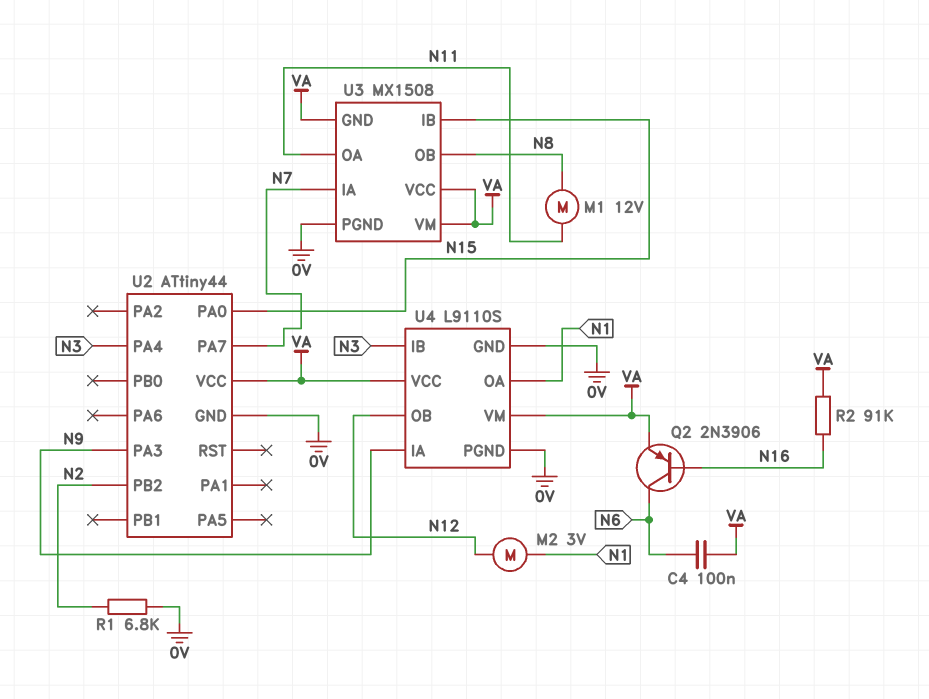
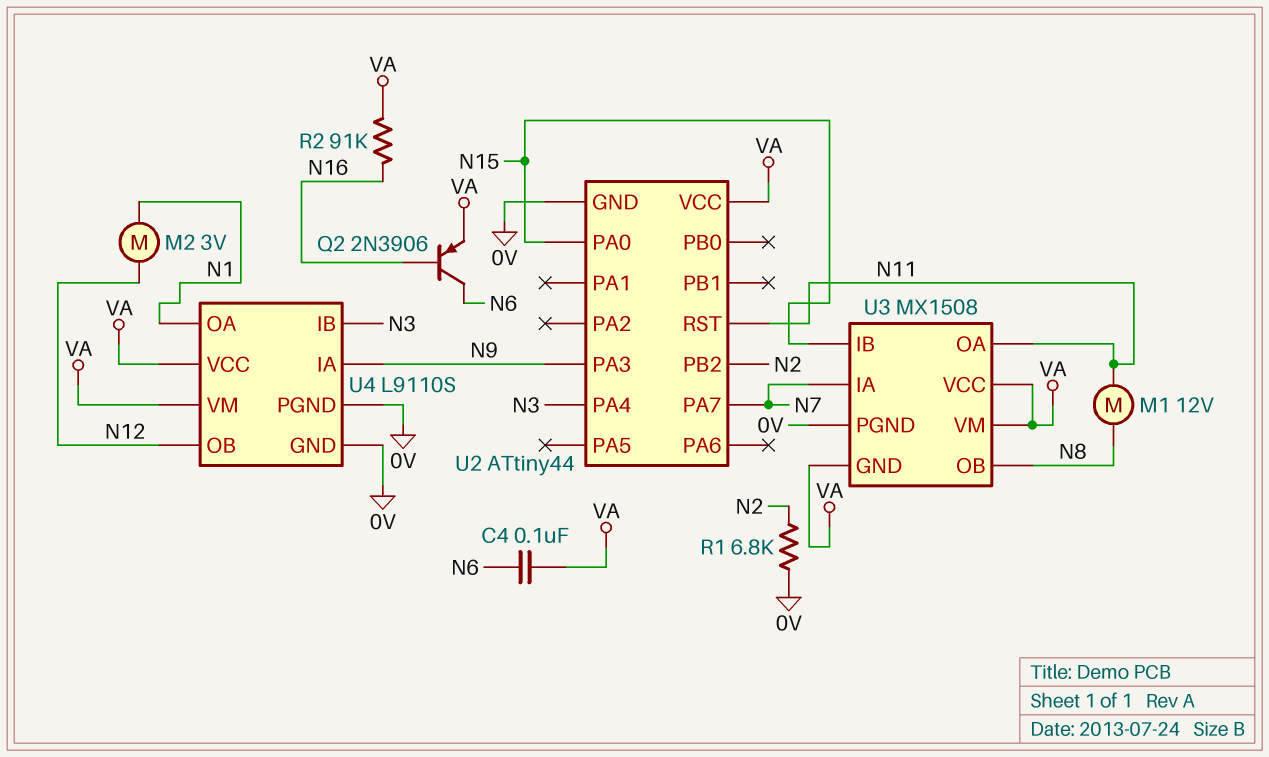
U2 pin RST: none -> N11

